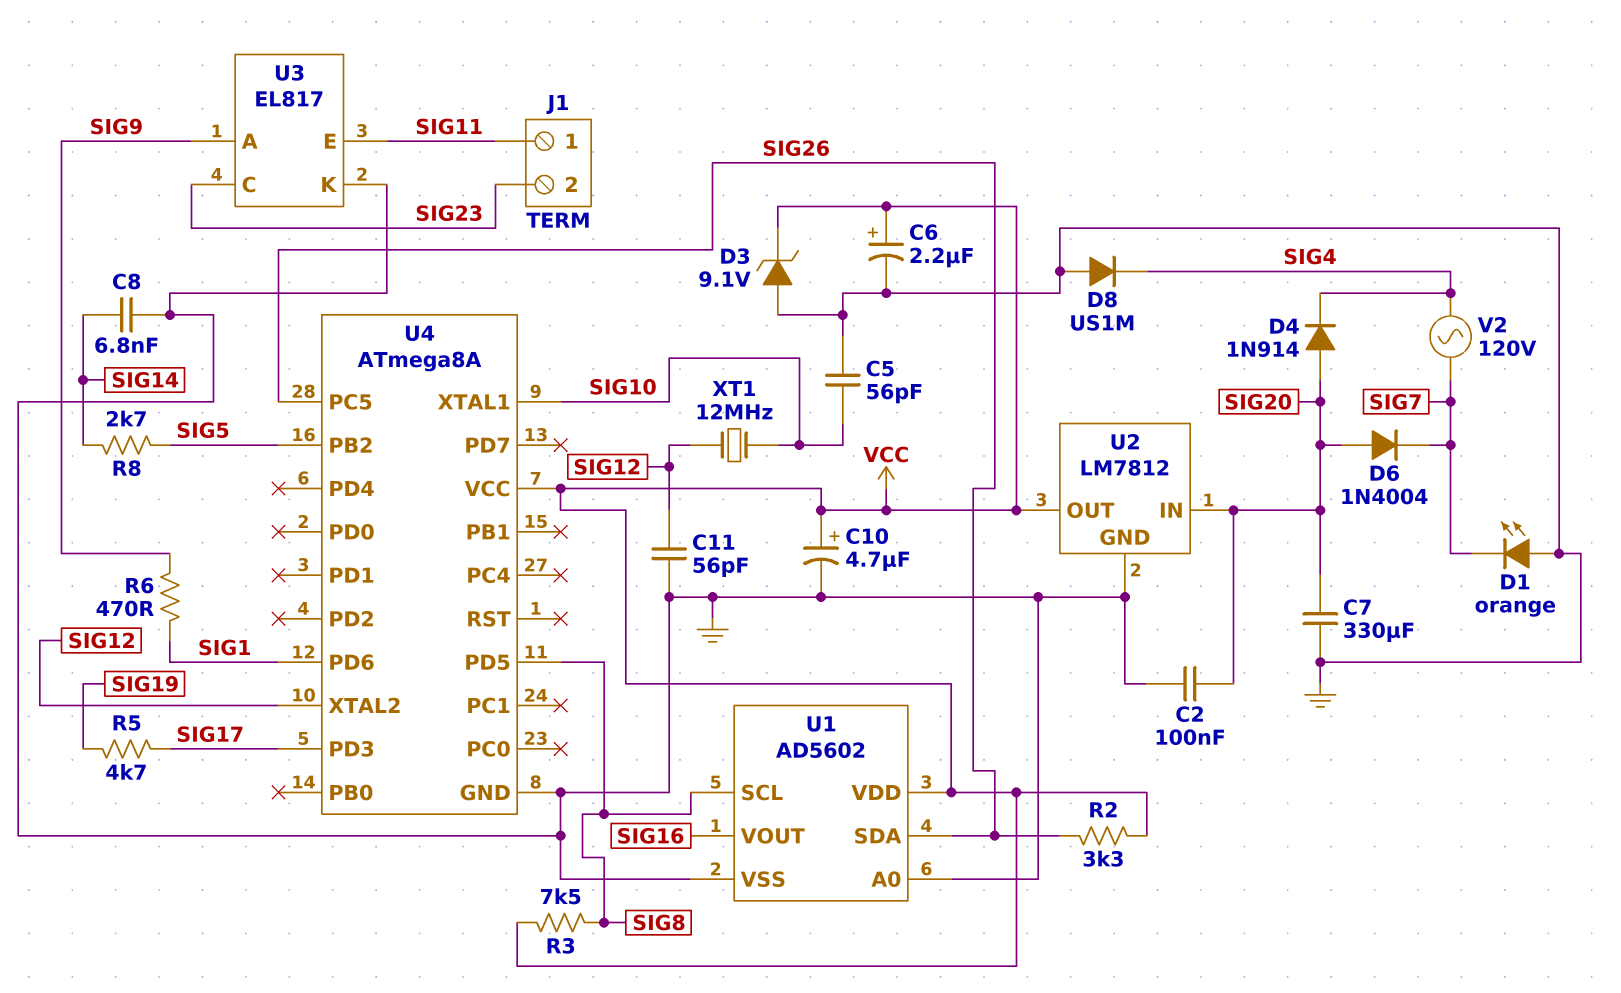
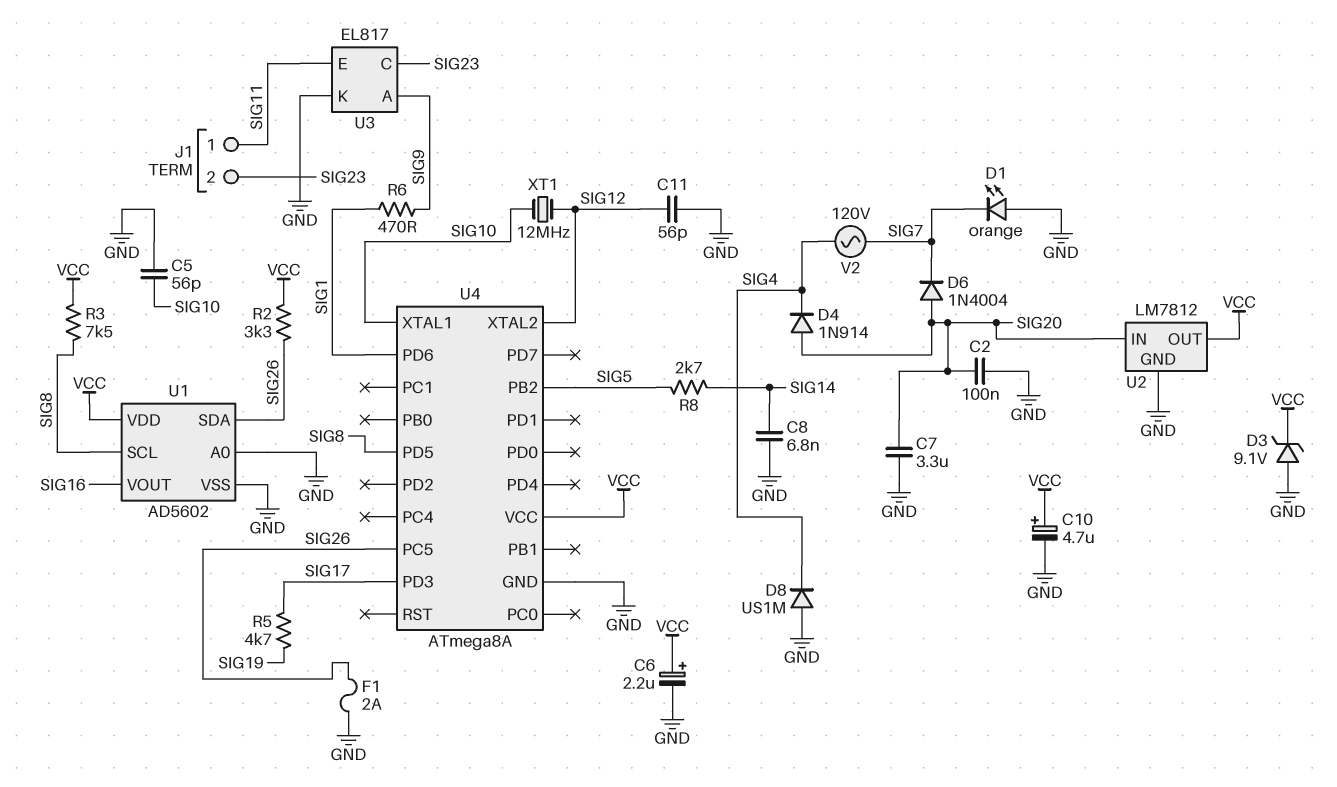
C7: 330uF (GND, SIG20) -> 3.3uF (GND, SIG20)
F1: none -> 2A (GND, SIG26)

